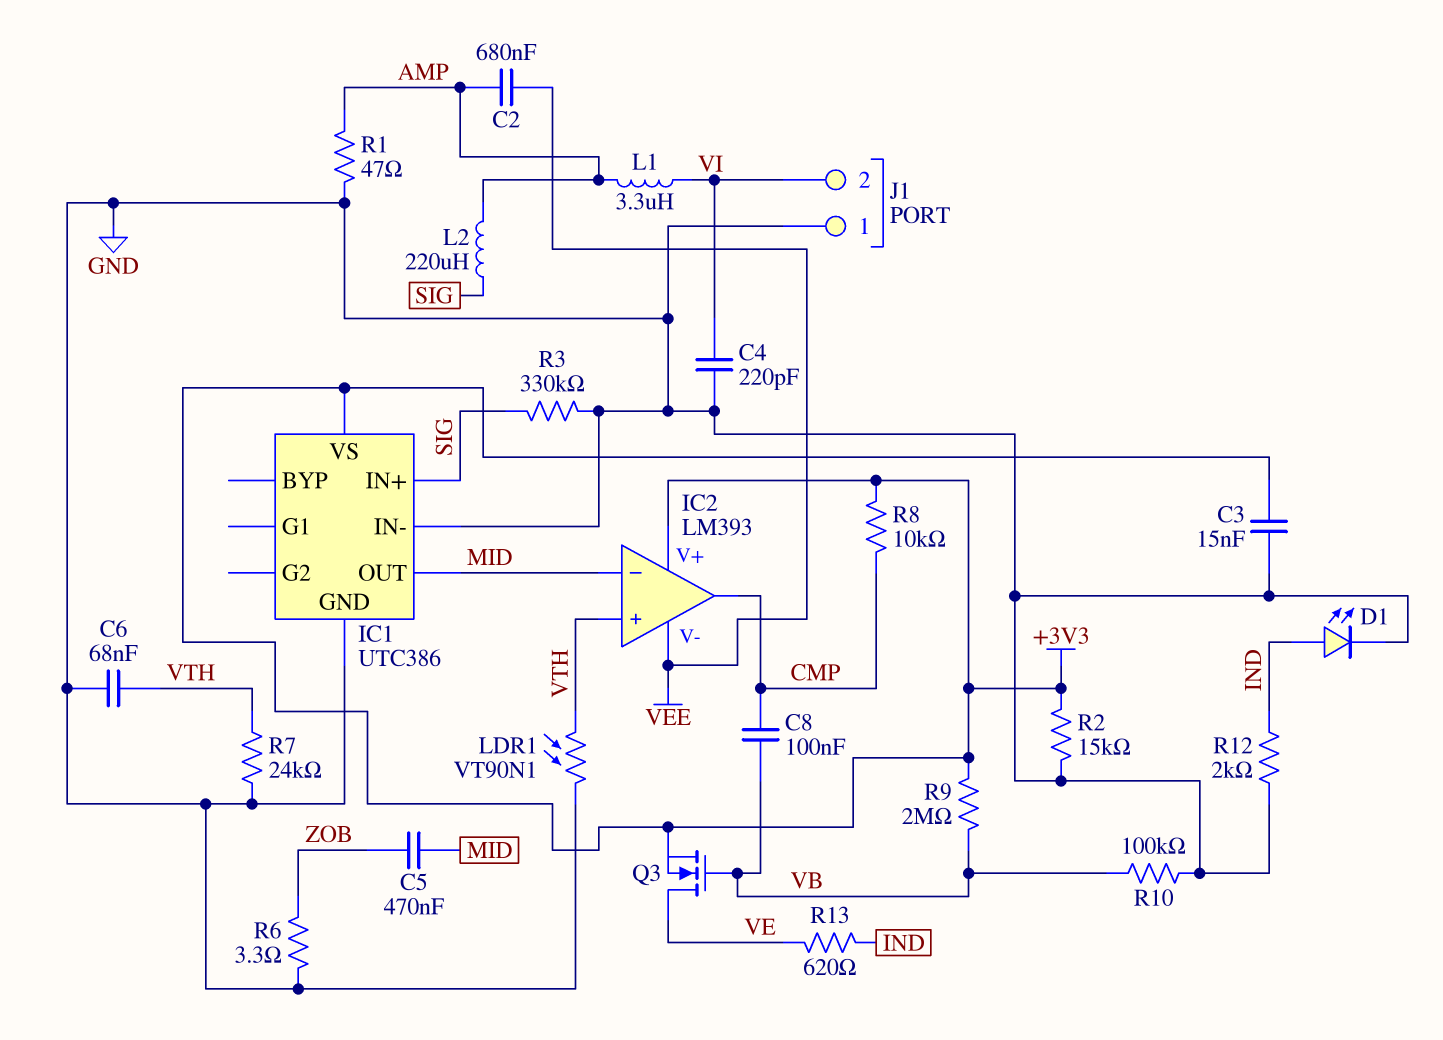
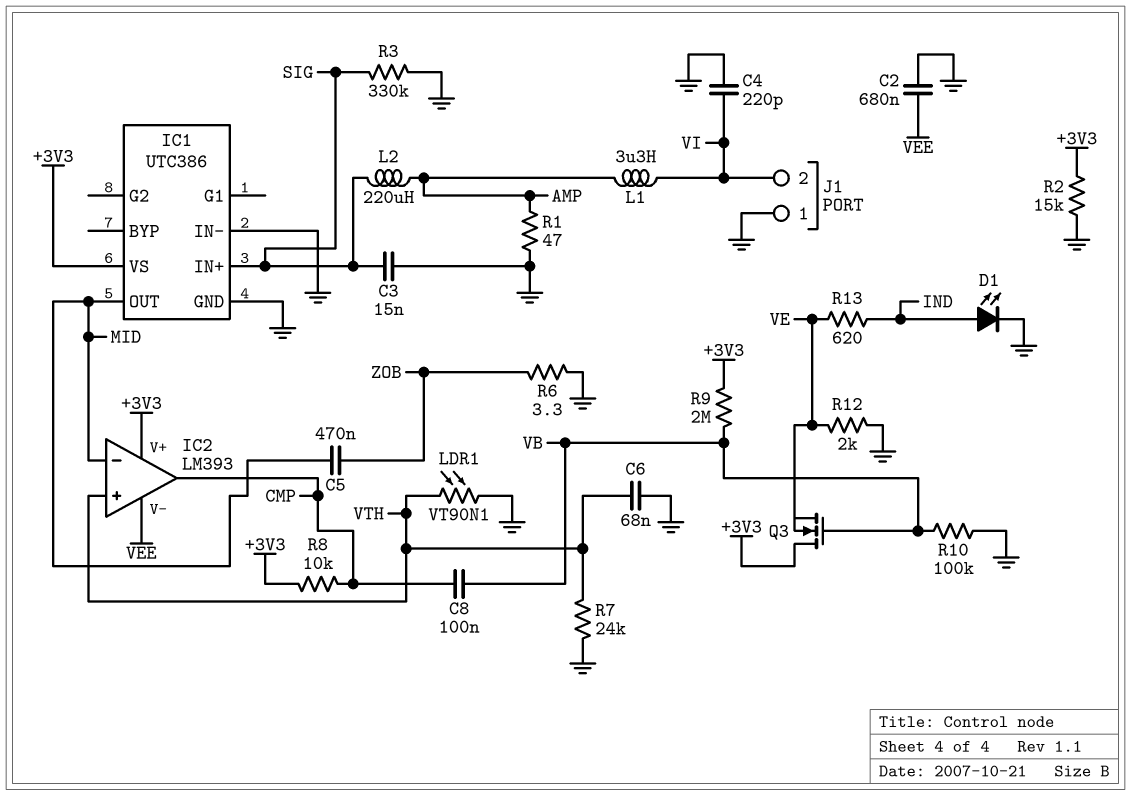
C2: 680nF (AMP, VEE) -> 680nF (GND, VEE)
C3: 15nF (+3V3, GND) -> 15nF (GND, SIG)
Q3: NMOS (G VB, D VE, S +3V3) -> NMOS (G VB, D +3V3, S VE)
R12: 2k (GND, IND) -> 2k (GND, VE)

